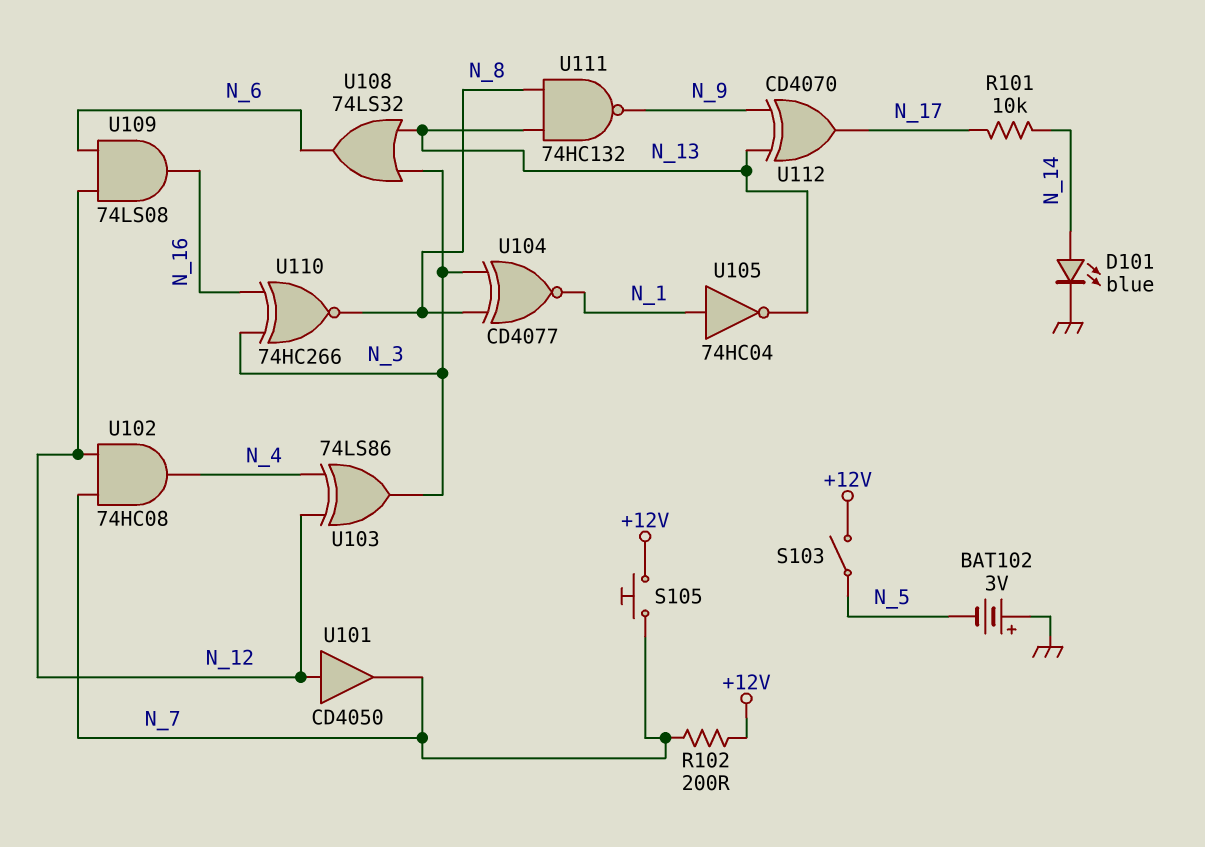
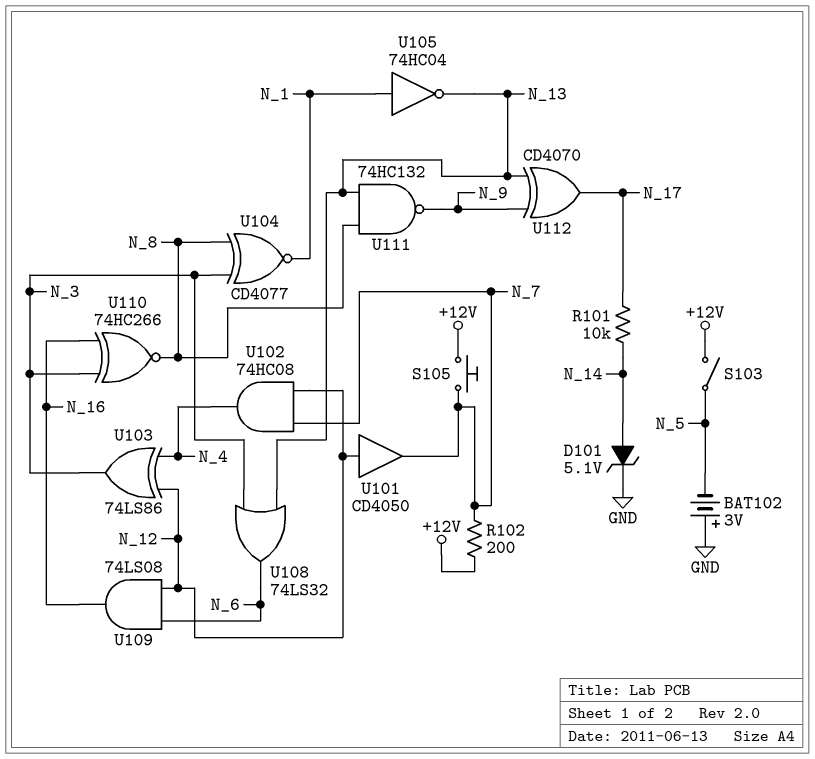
D101: LED blue (A N_14, K GND) -> zener 5.1V (A N_14, K GND)

